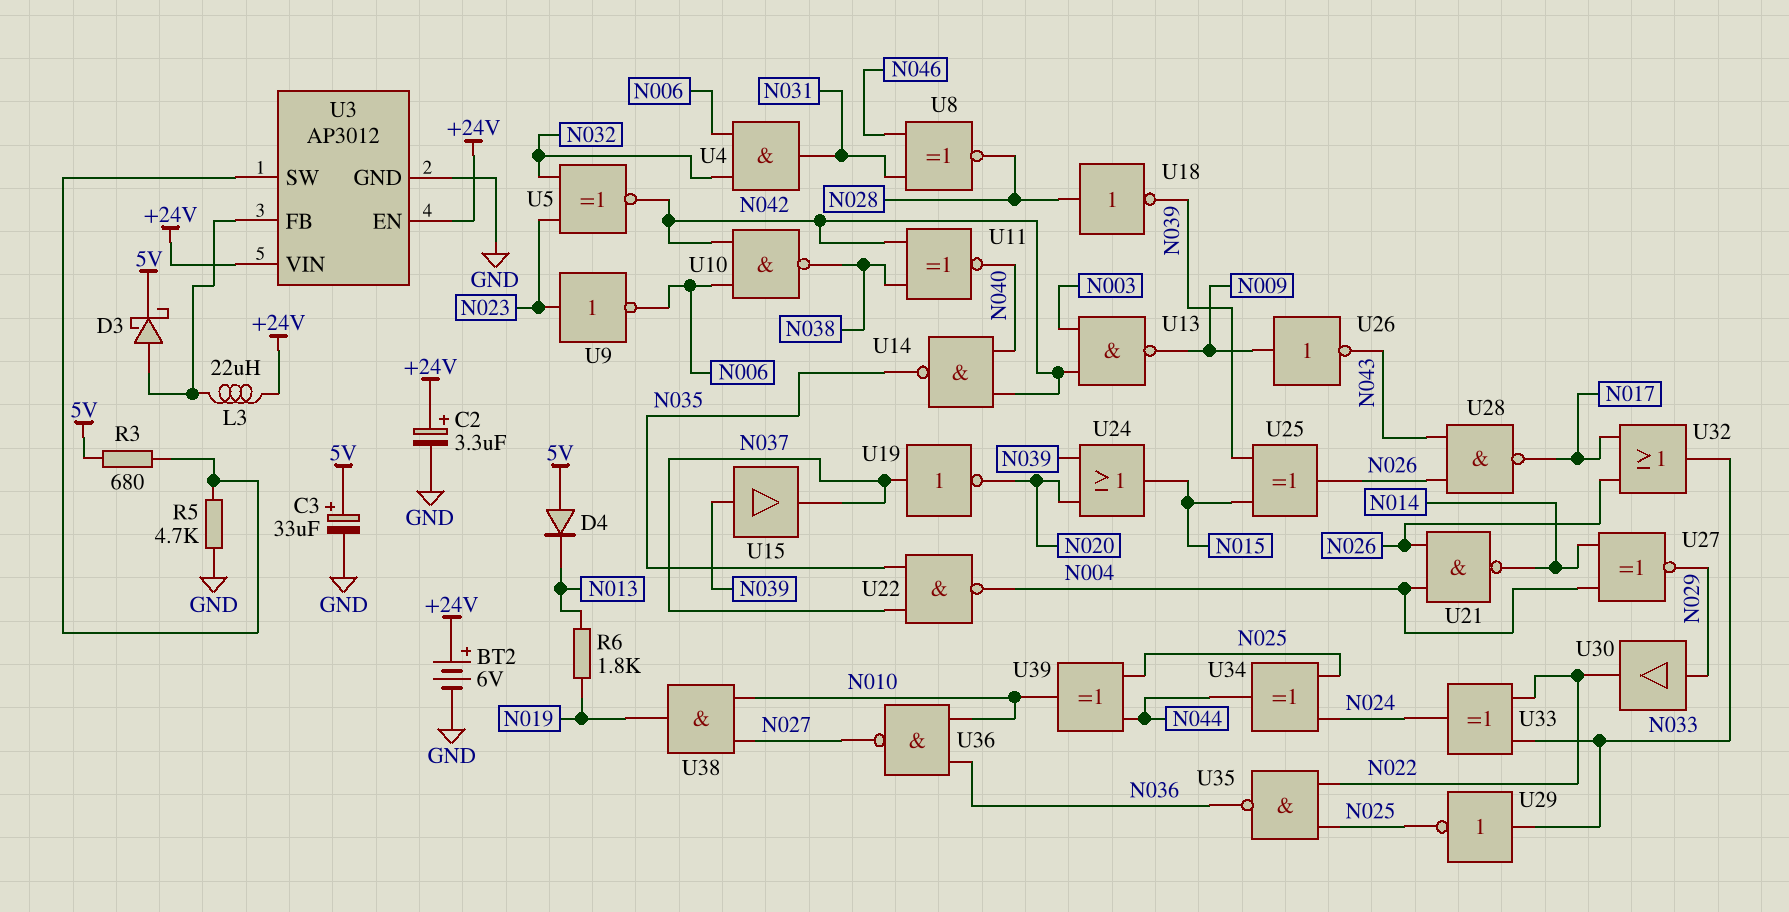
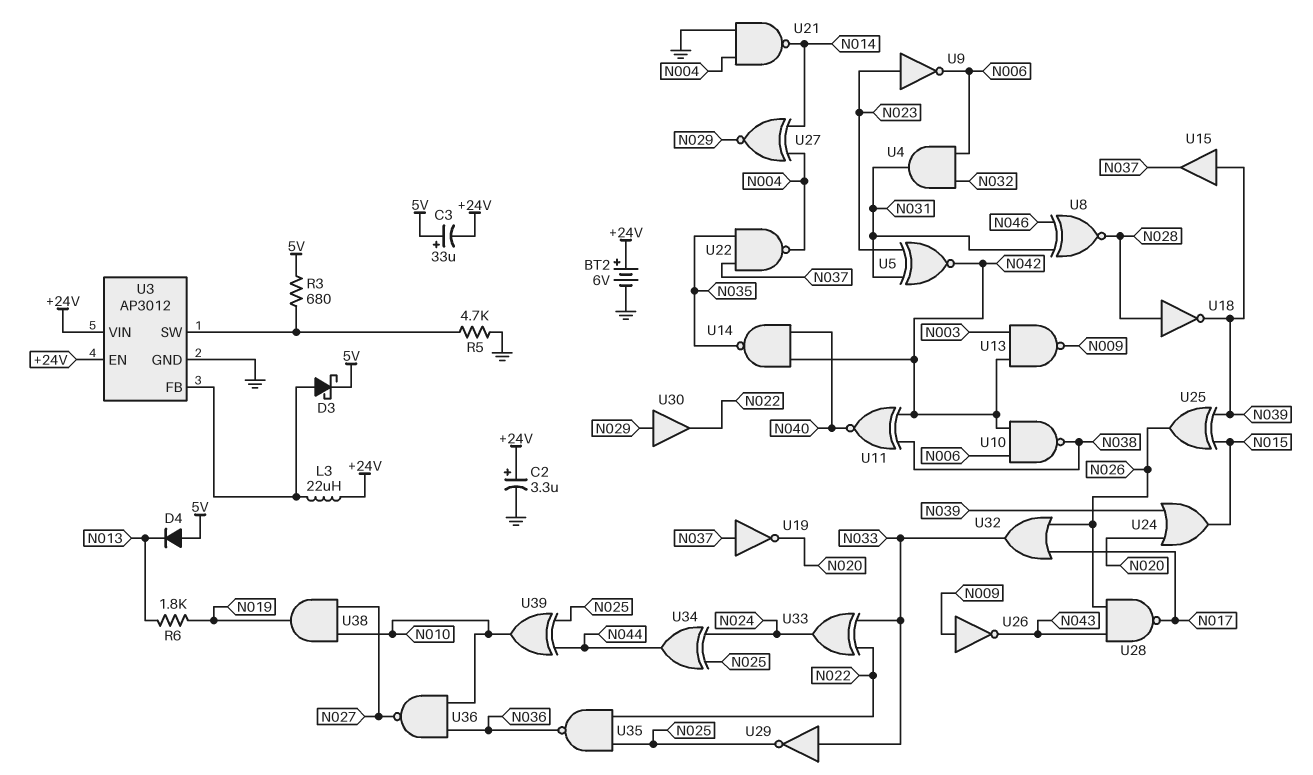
C3: 33uF (plus 5V, minus GND) -> 33uF (plus 5V, minus +24V)
U5: XNOR (in N023, in N032, out N042) -> XNOR (in N023, in N031, out N042)
U21: NAND (in N004, in N026, out N014) -> NAND (in GND, in N004, out N014)

